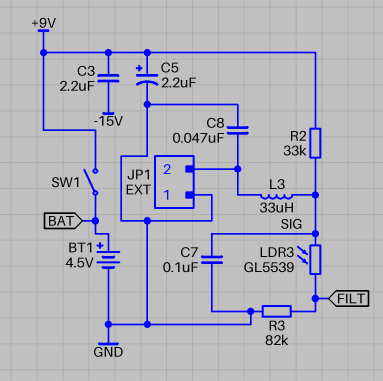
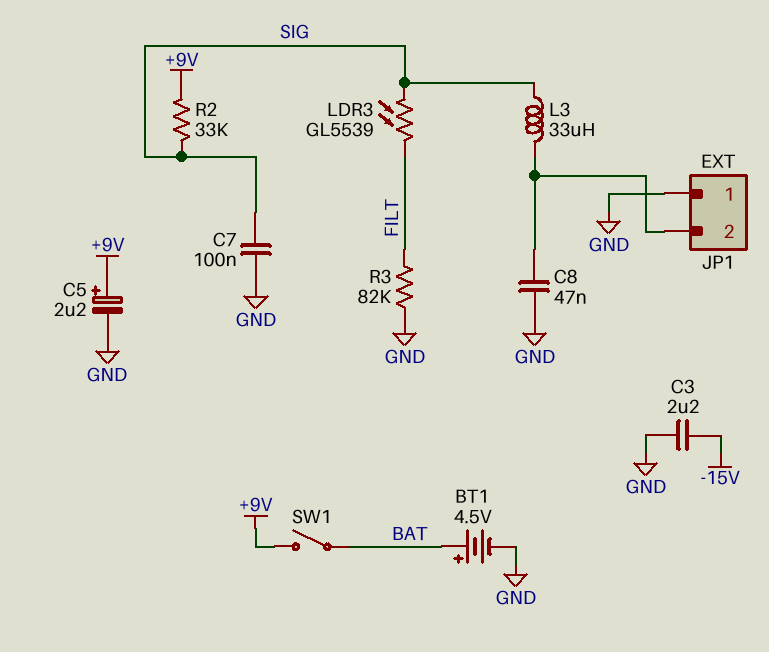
C3: 2.2uF (+9V, -15V) -> 2.2uF (-15V, GND)

